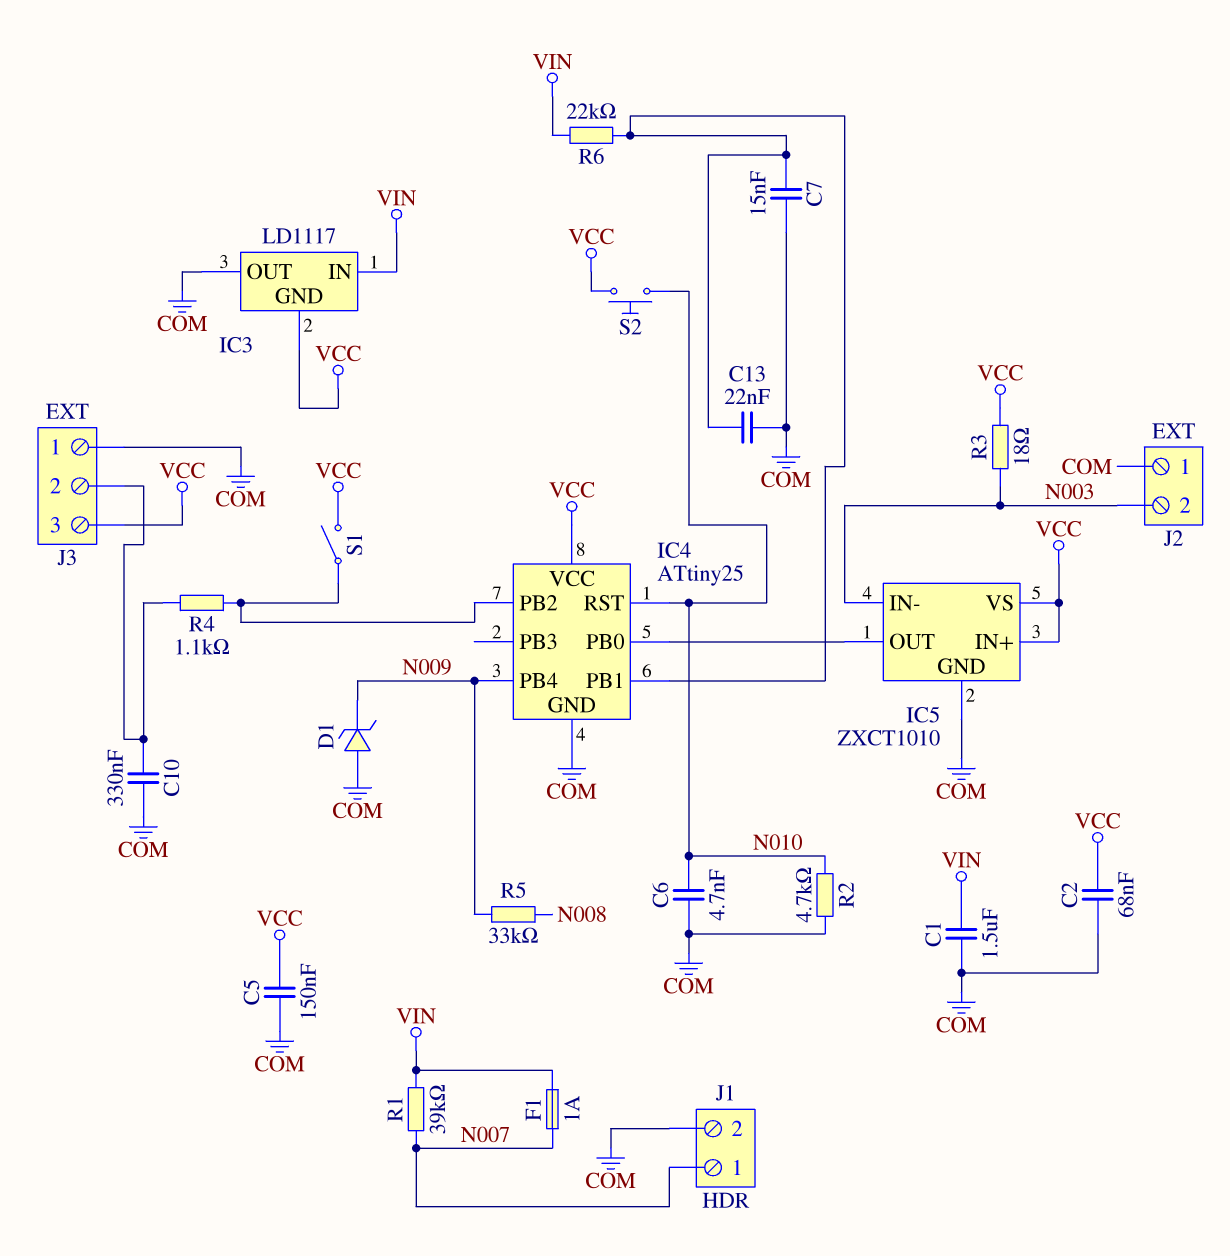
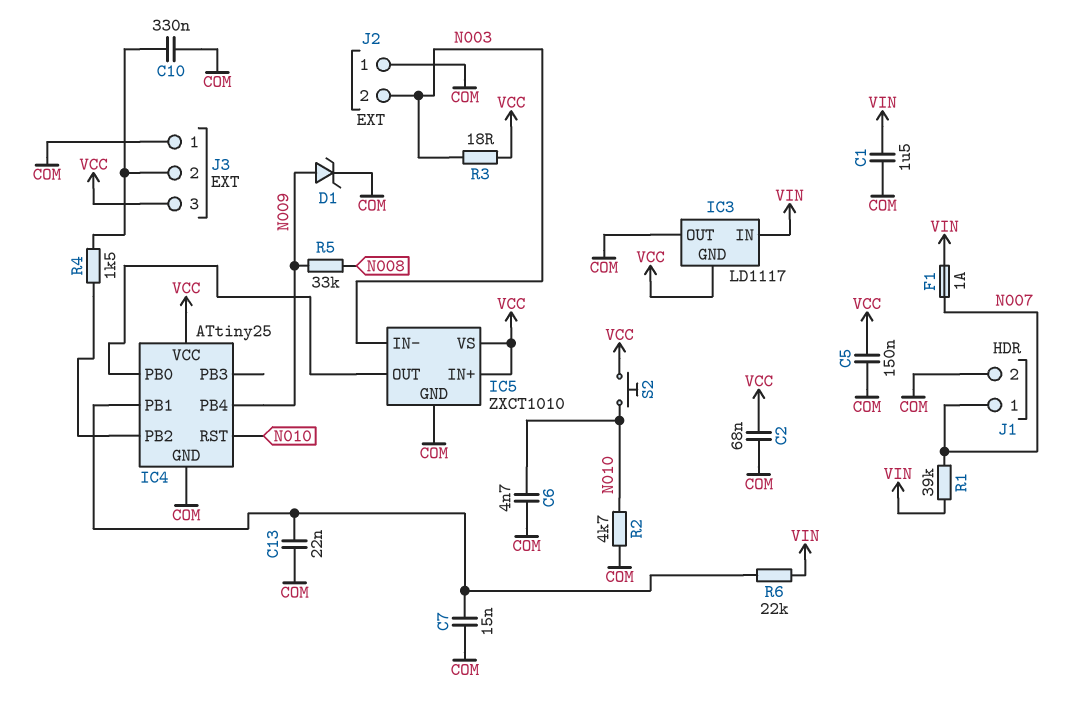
D1: zener (A COM, K N009) -> zener (A N009, K COM)
R4: 1.1k (IC4/PB2, J3/2) -> 1.5k (IC4/PB2, J3/2)
S1: switch (IC4/PB2, VCC) -> none

